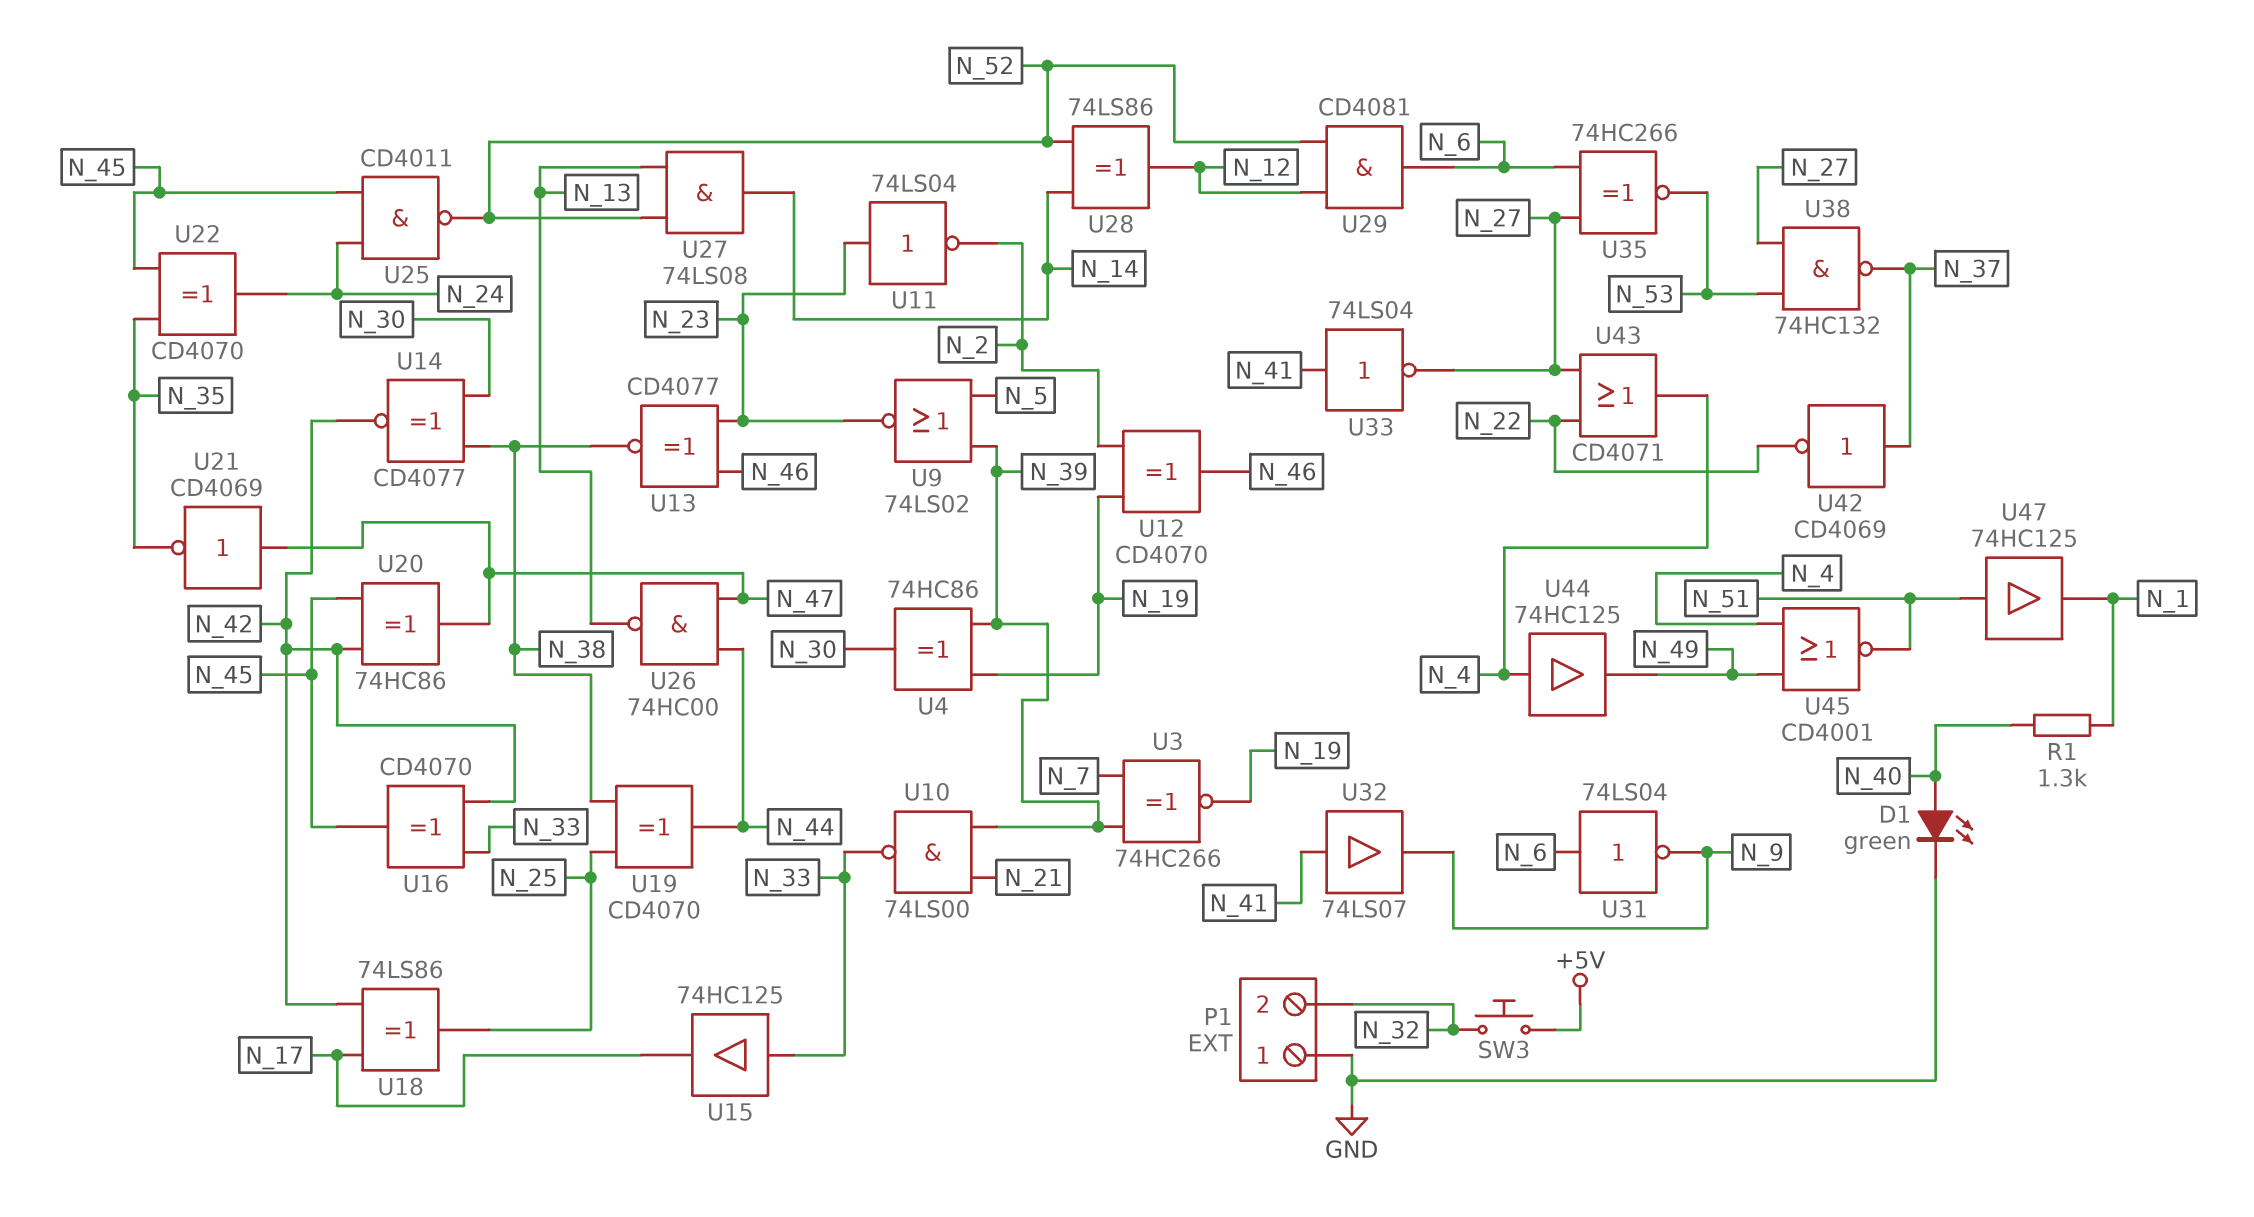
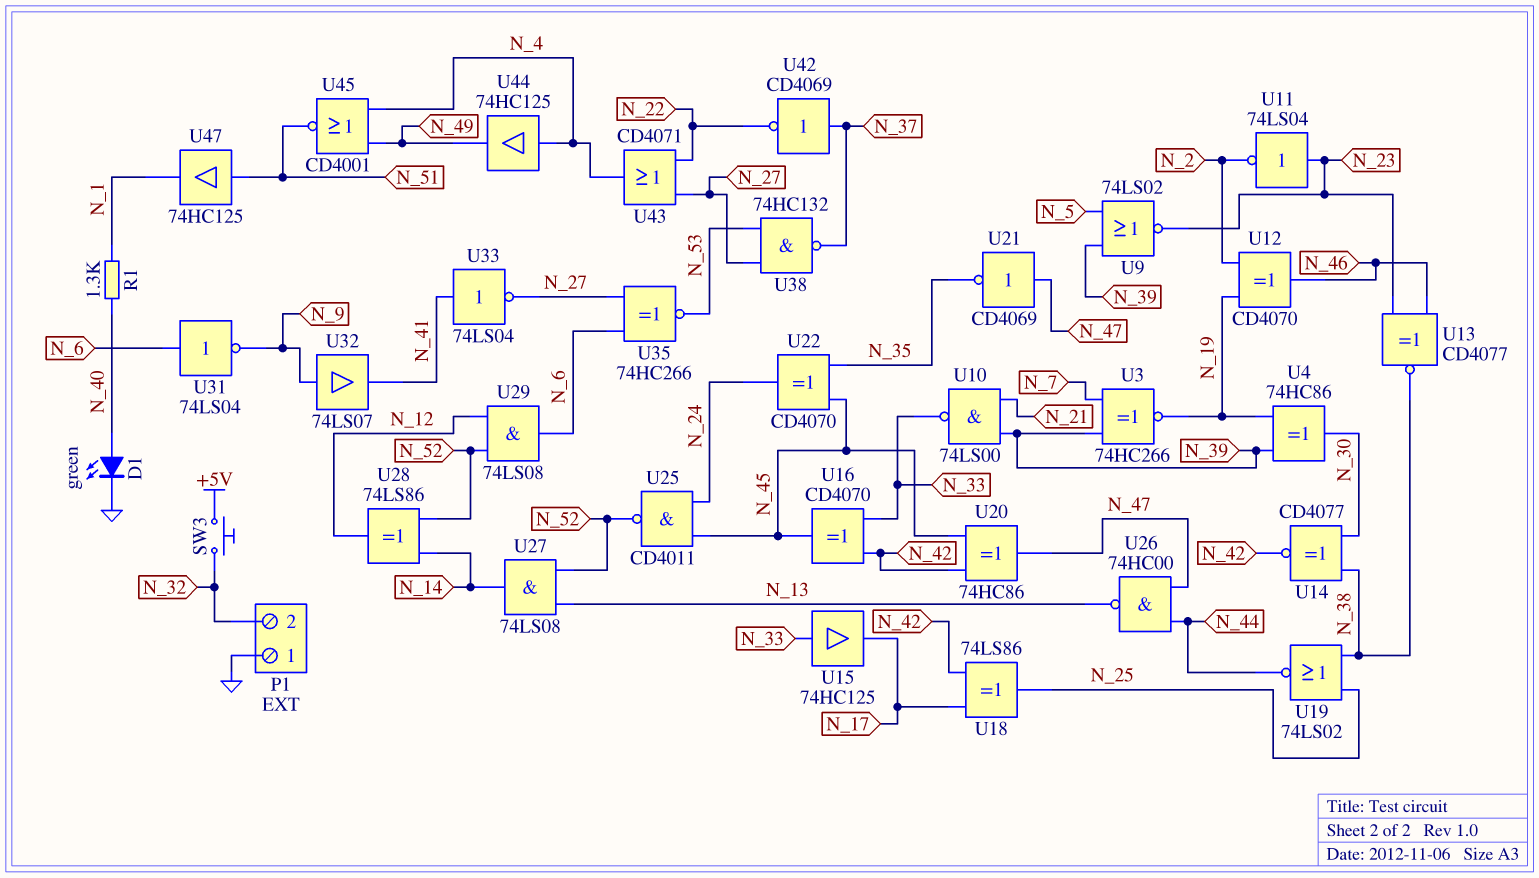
U19: XOR CD4070 (in N_25, in N_38, out N_44) -> NOR 74LS02 (in N_25, in N_38, out N_44)
U29: AND CD4081 (in N_12, in N_52, out N_6) -> AND 74LS08 (in N_12, in N_52, out N_6)
U32: buffer 74LS07 (in N_41, out N_9) -> buffer 74LS07 (in N_9, out N_41)

